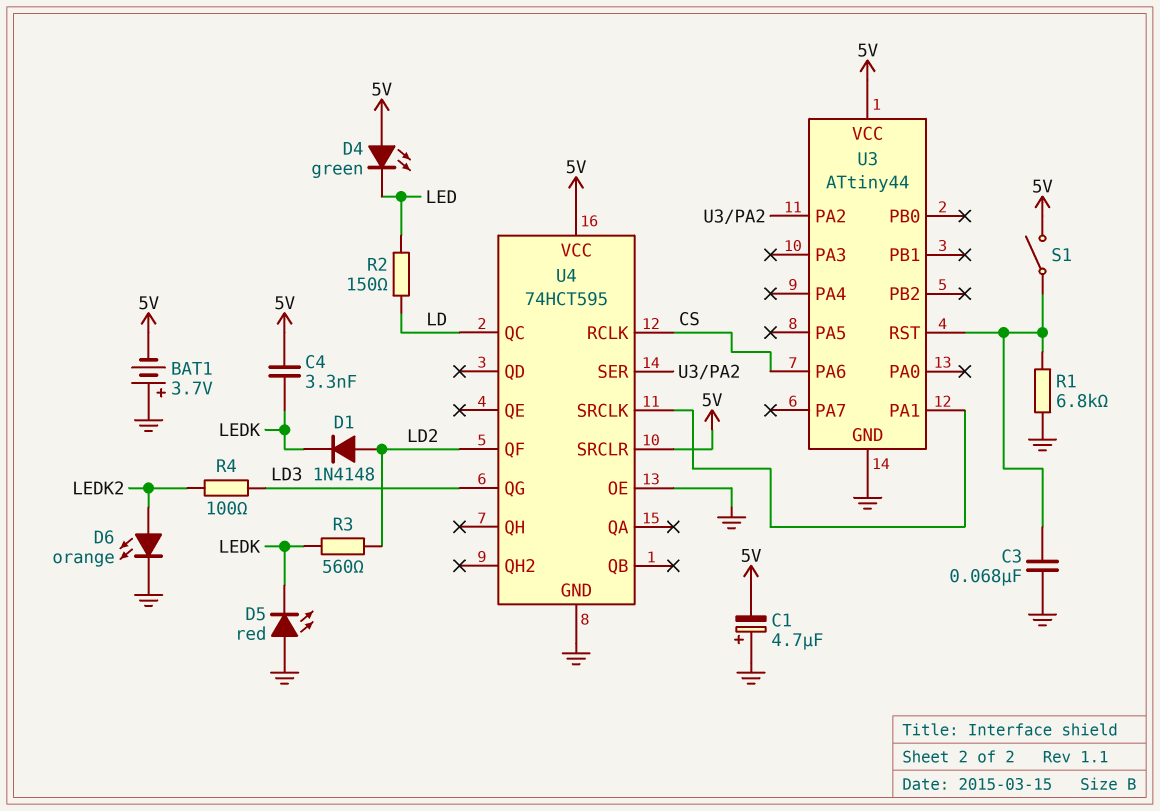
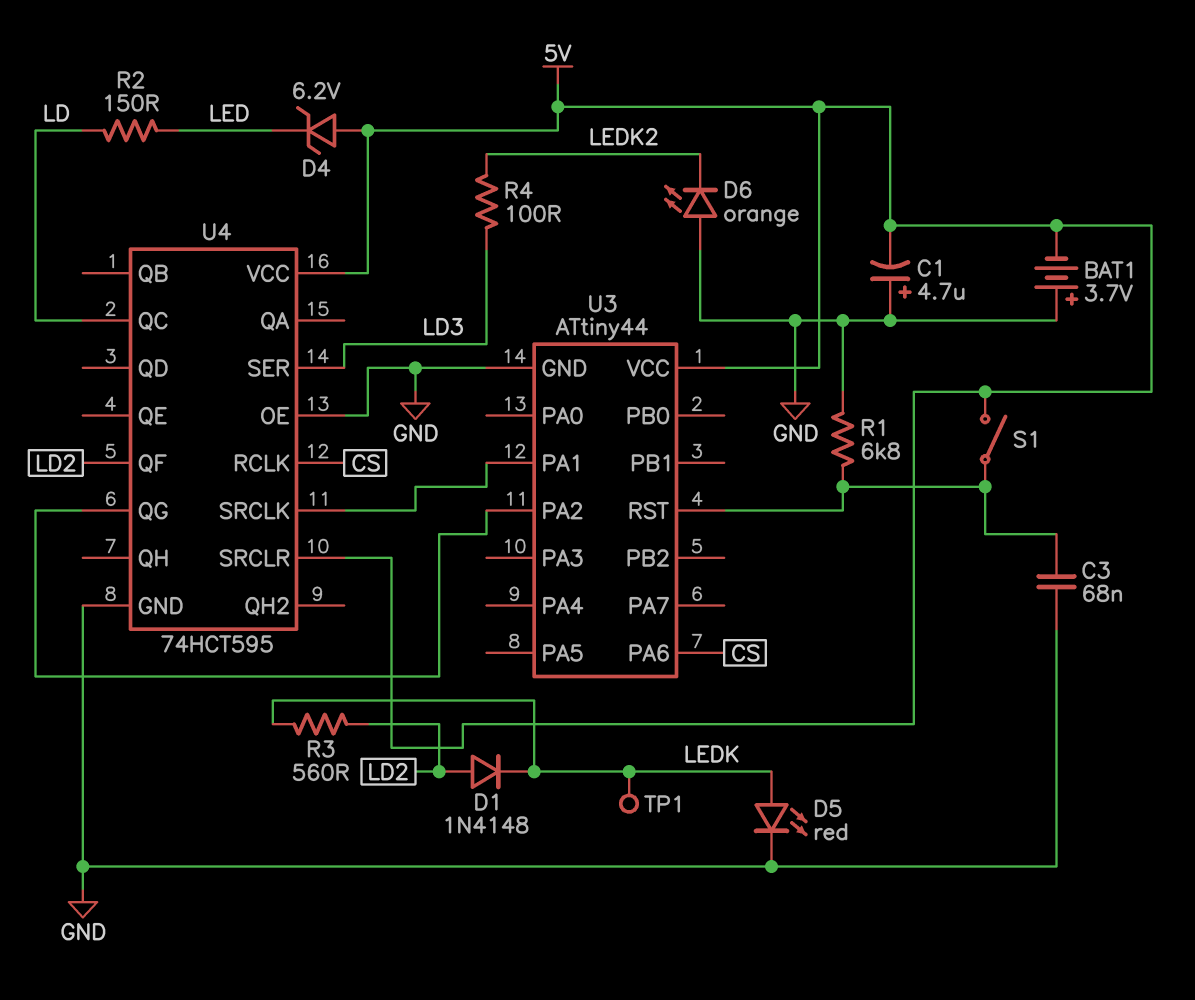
C4: 3.3nF (5V, LEDK) -> none
D4: LED green (A 5V, K LED) -> zener 6.2V (A 5V, K LED)
D5: LED red (A GND, K LEDK) -> LED red (A LEDK, K GND)
D6: LED orange (A LEDK2, K GND) -> LED orange (A GND, K LEDK2)
TP1: none -> test point (LEDK)
U4 pin QG: LD3 -> U3/PA2
U4 pin SER: U3/PA2 -> LD3

